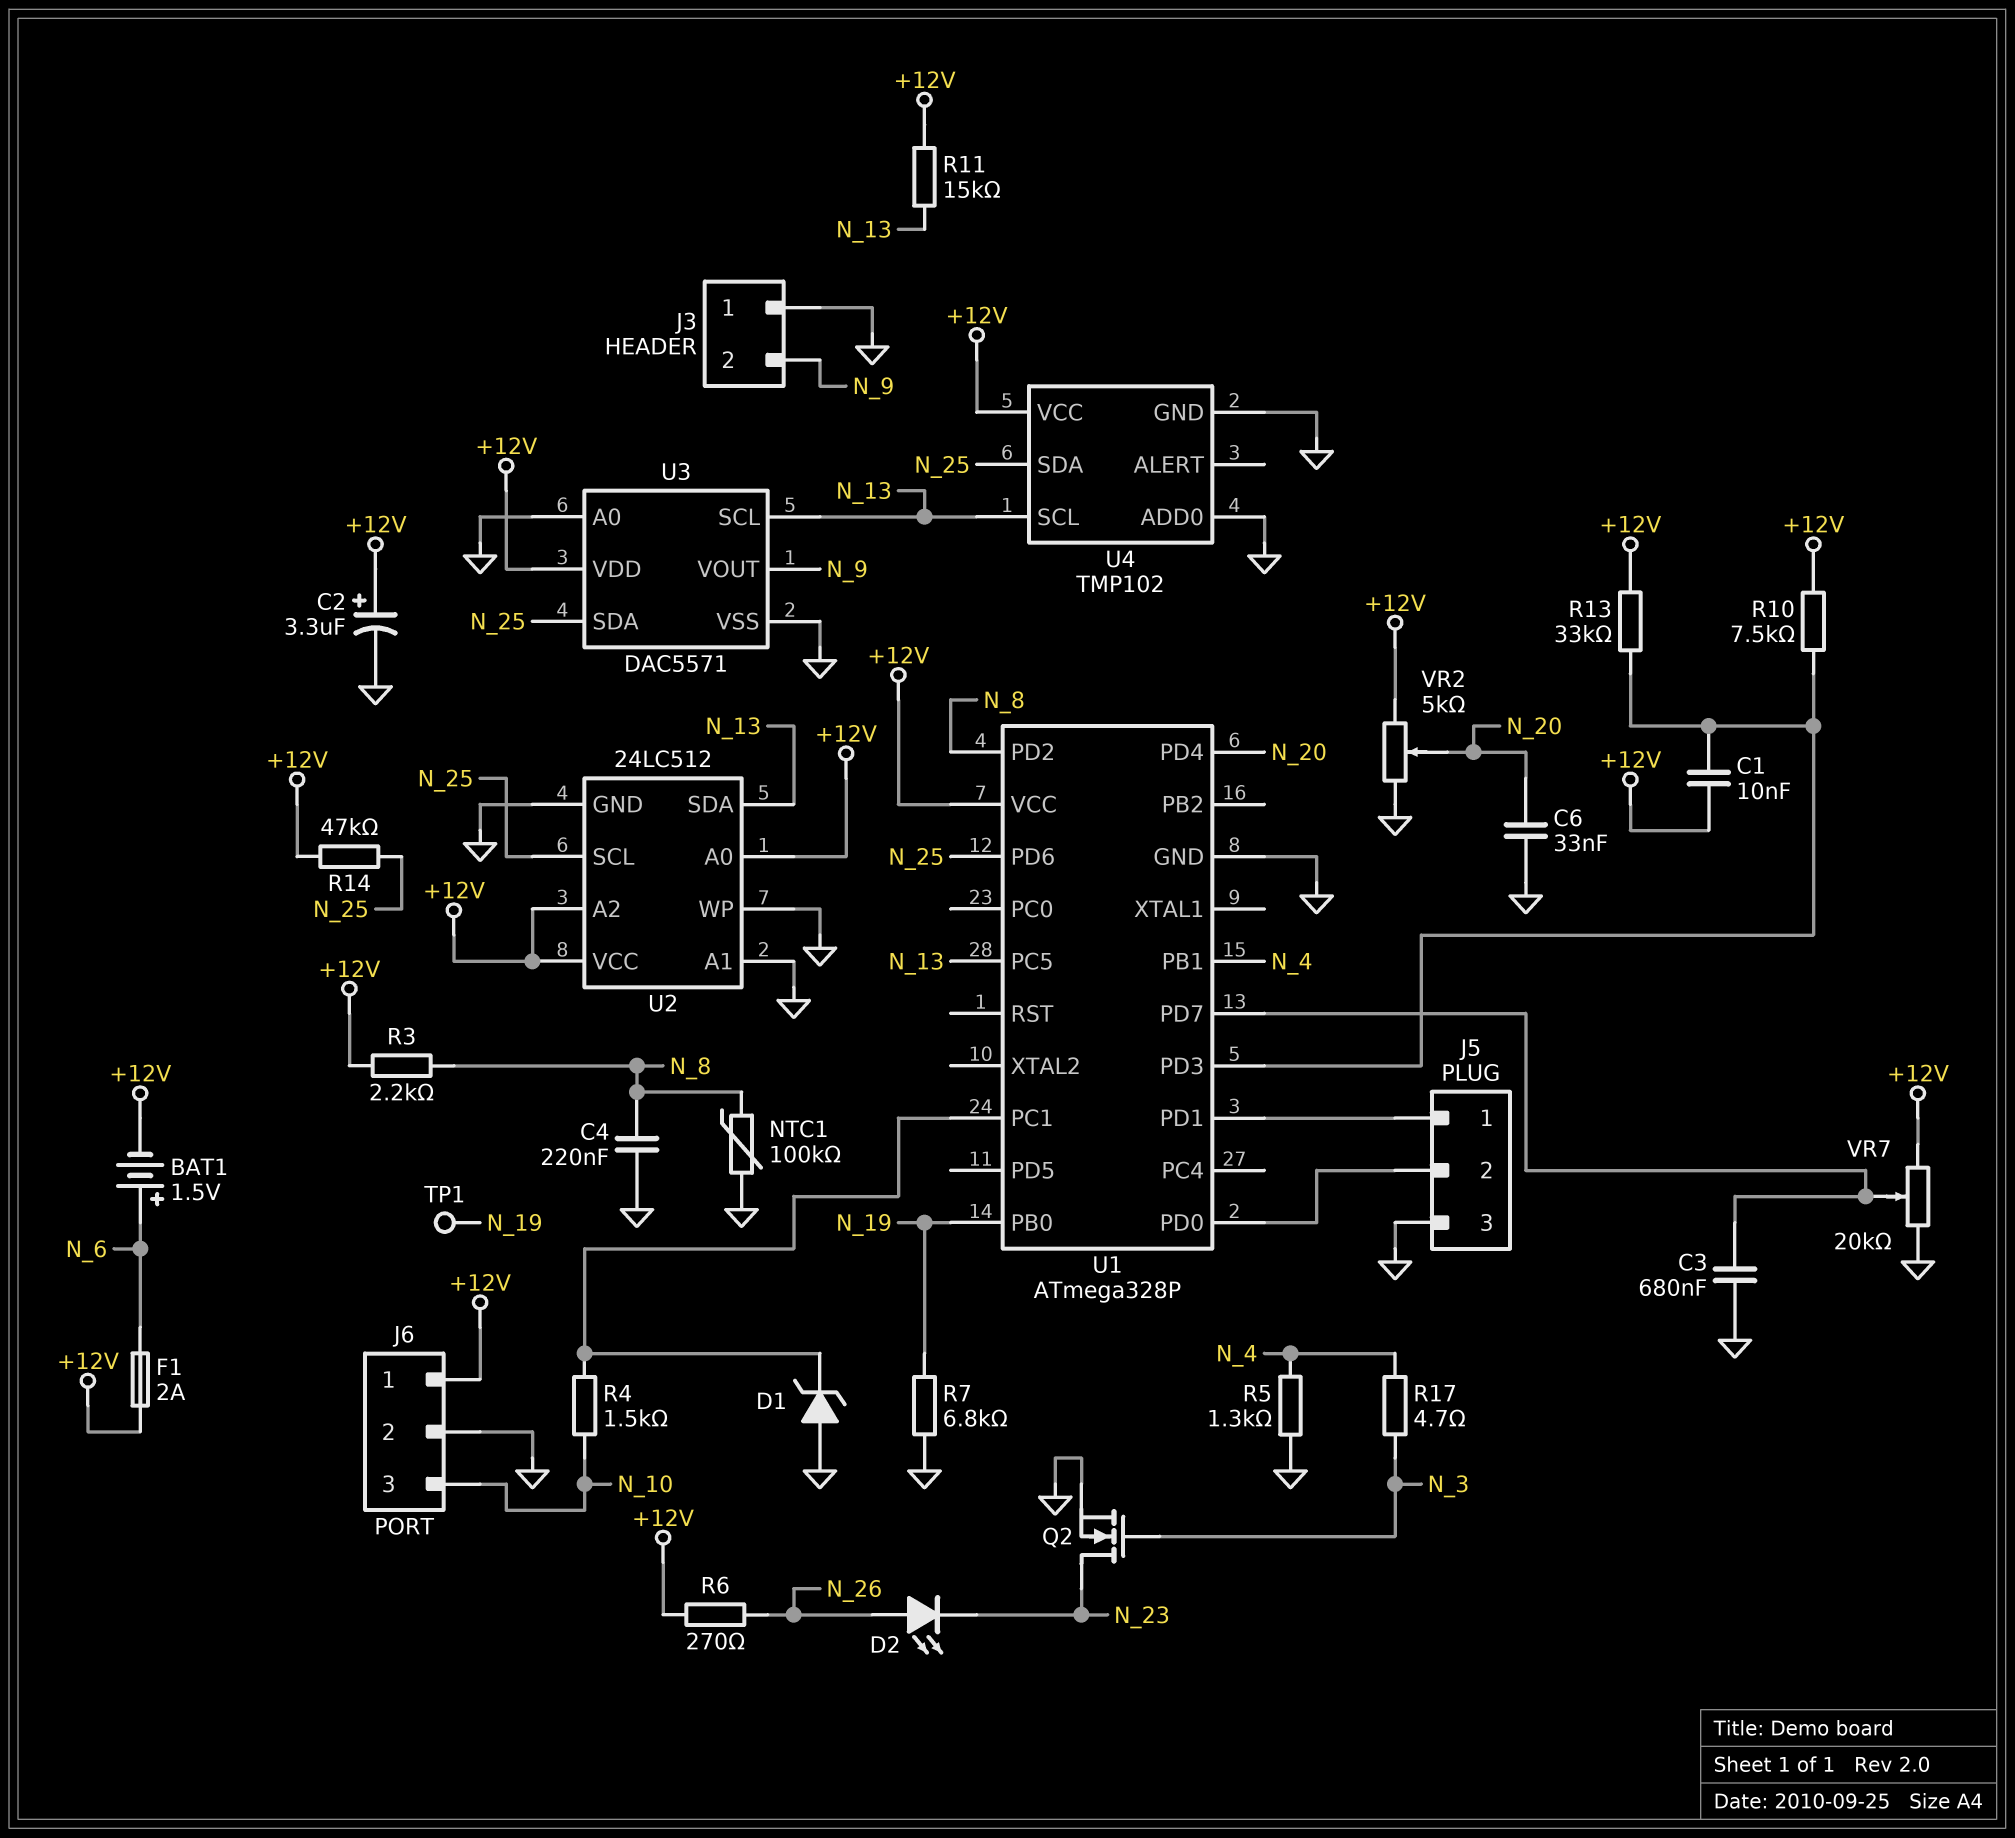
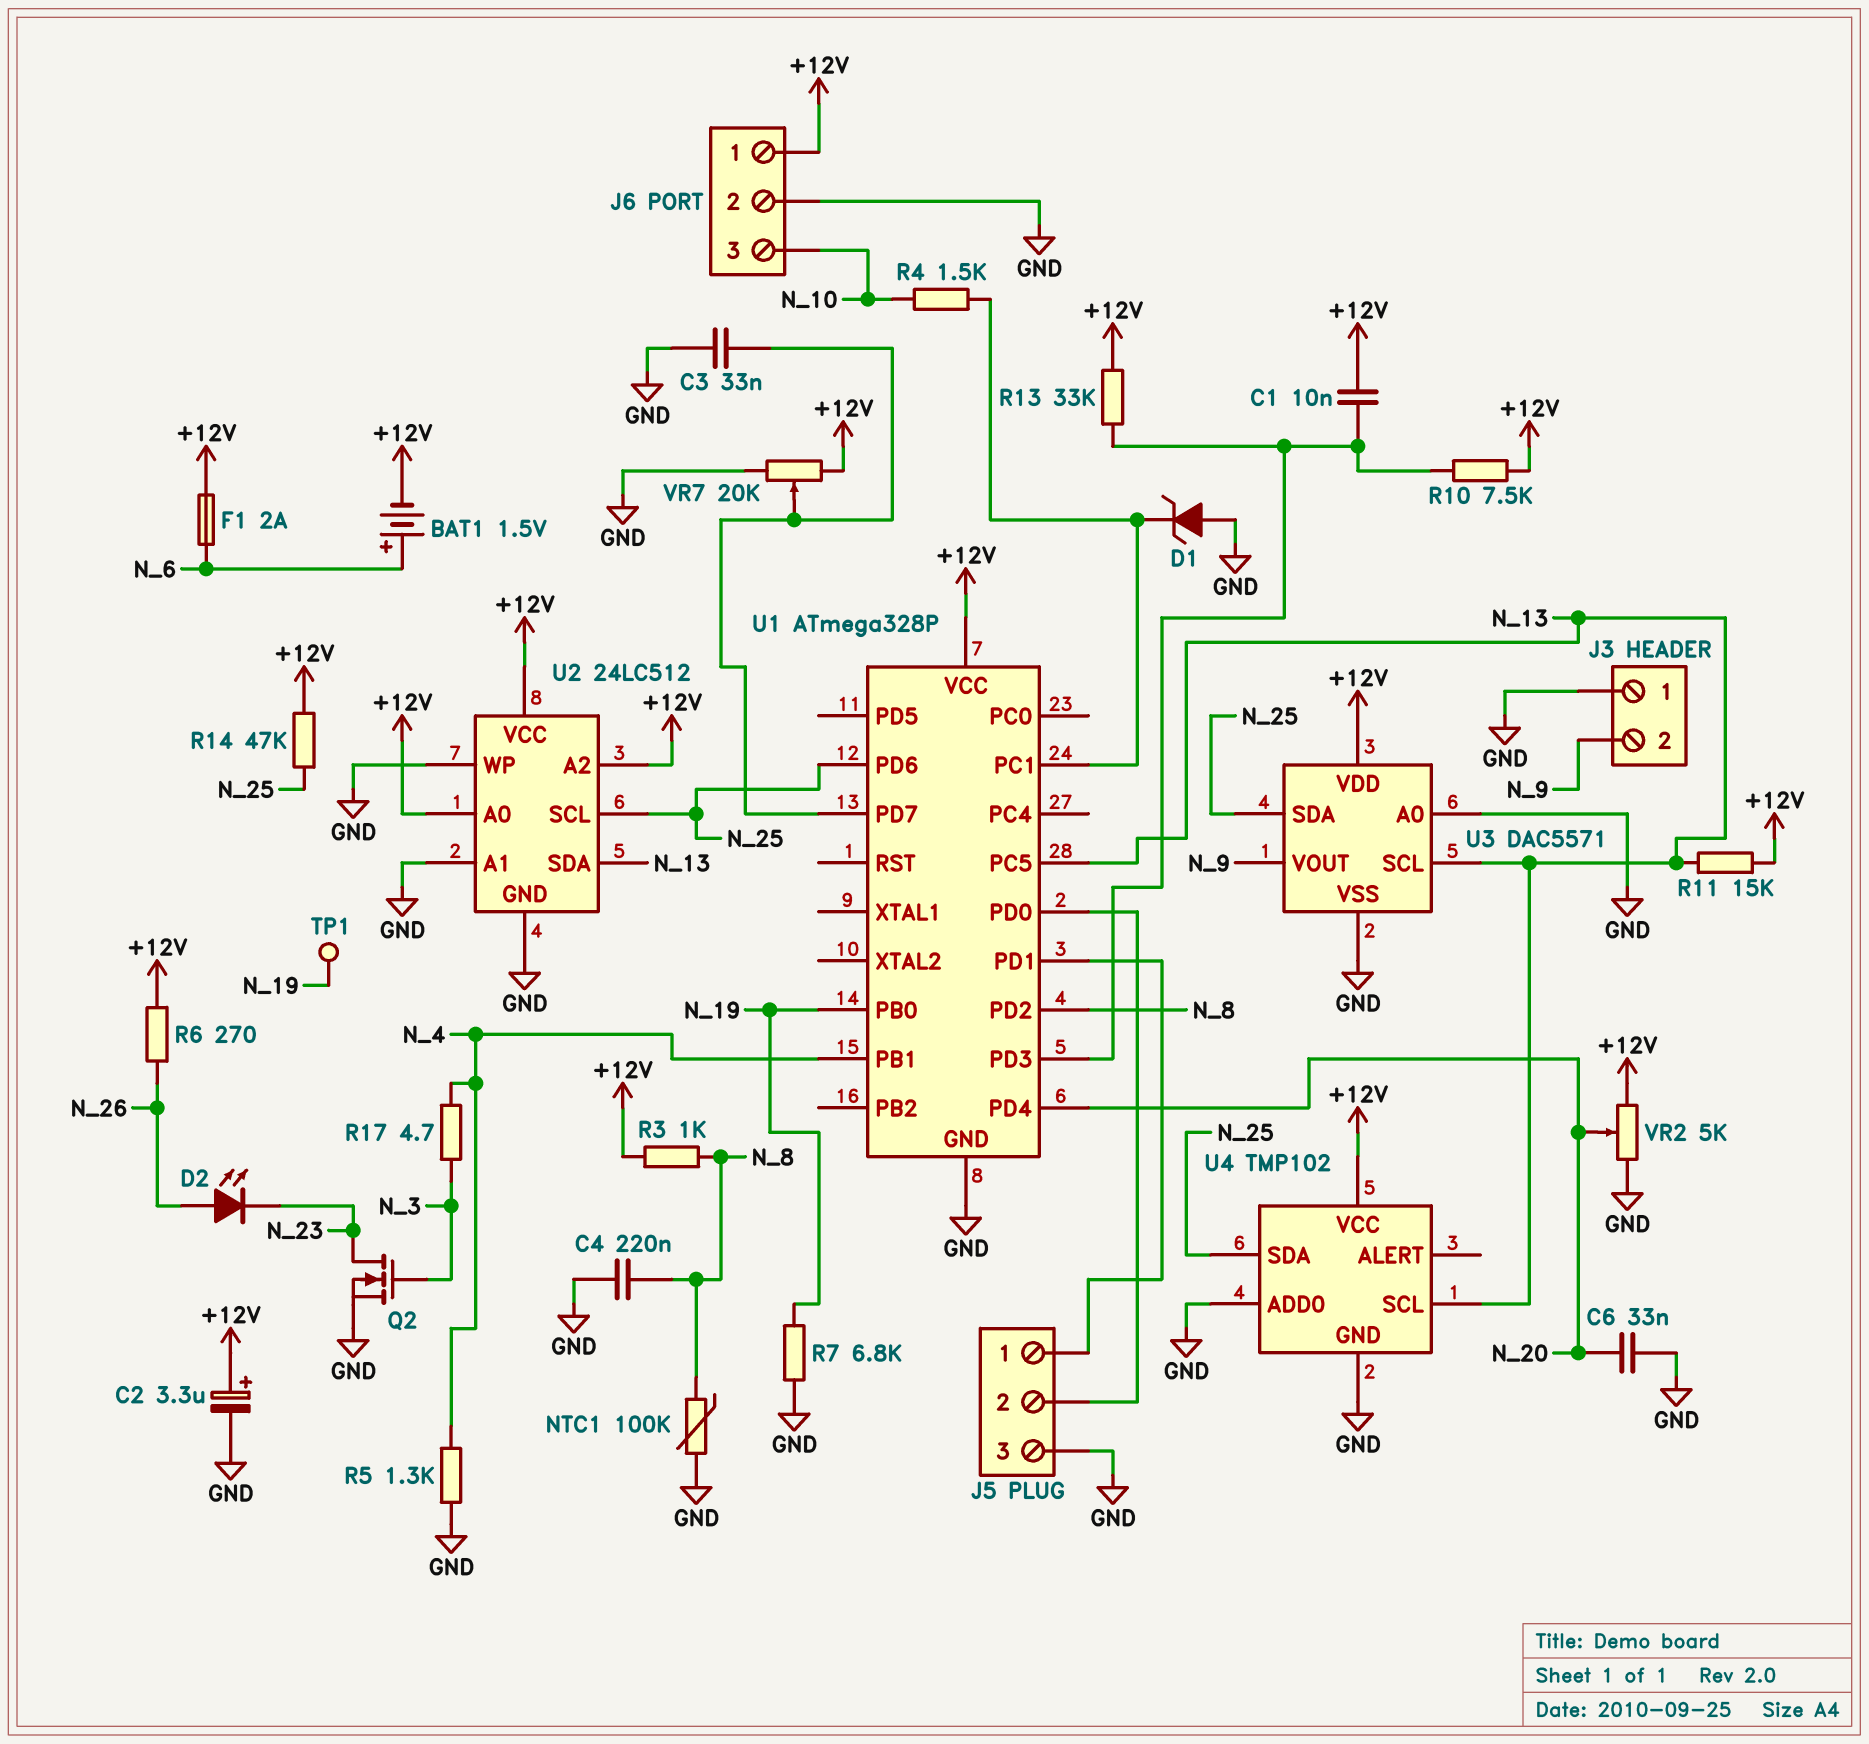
C3: 680nF (GND, U1/PD7) -> 33nF (GND, U1/PD7)
R3: 2.2k (+12V, N_8) -> 1k (+12V, N_8)

